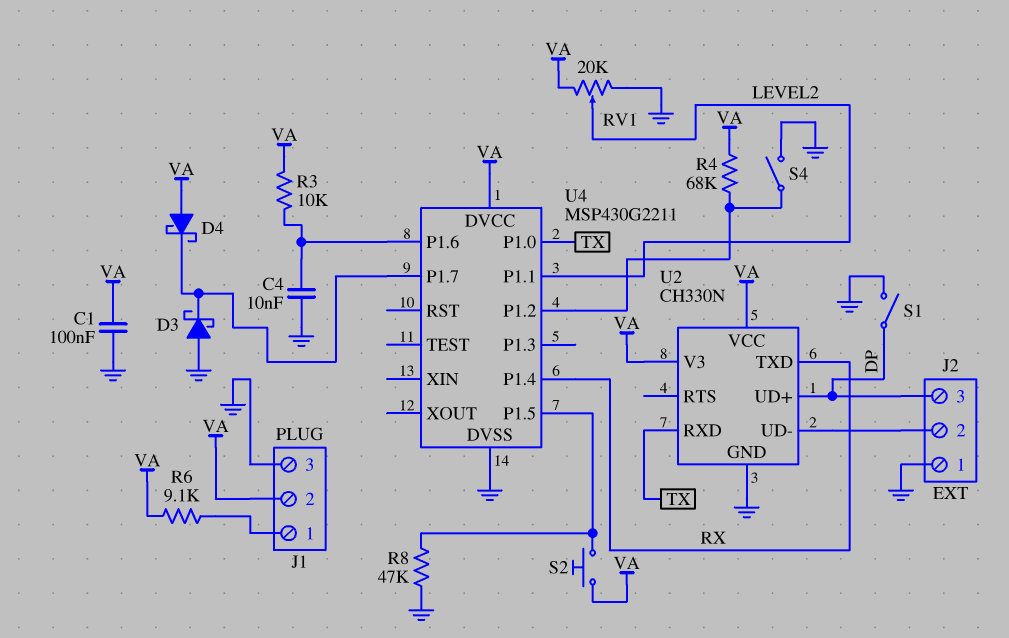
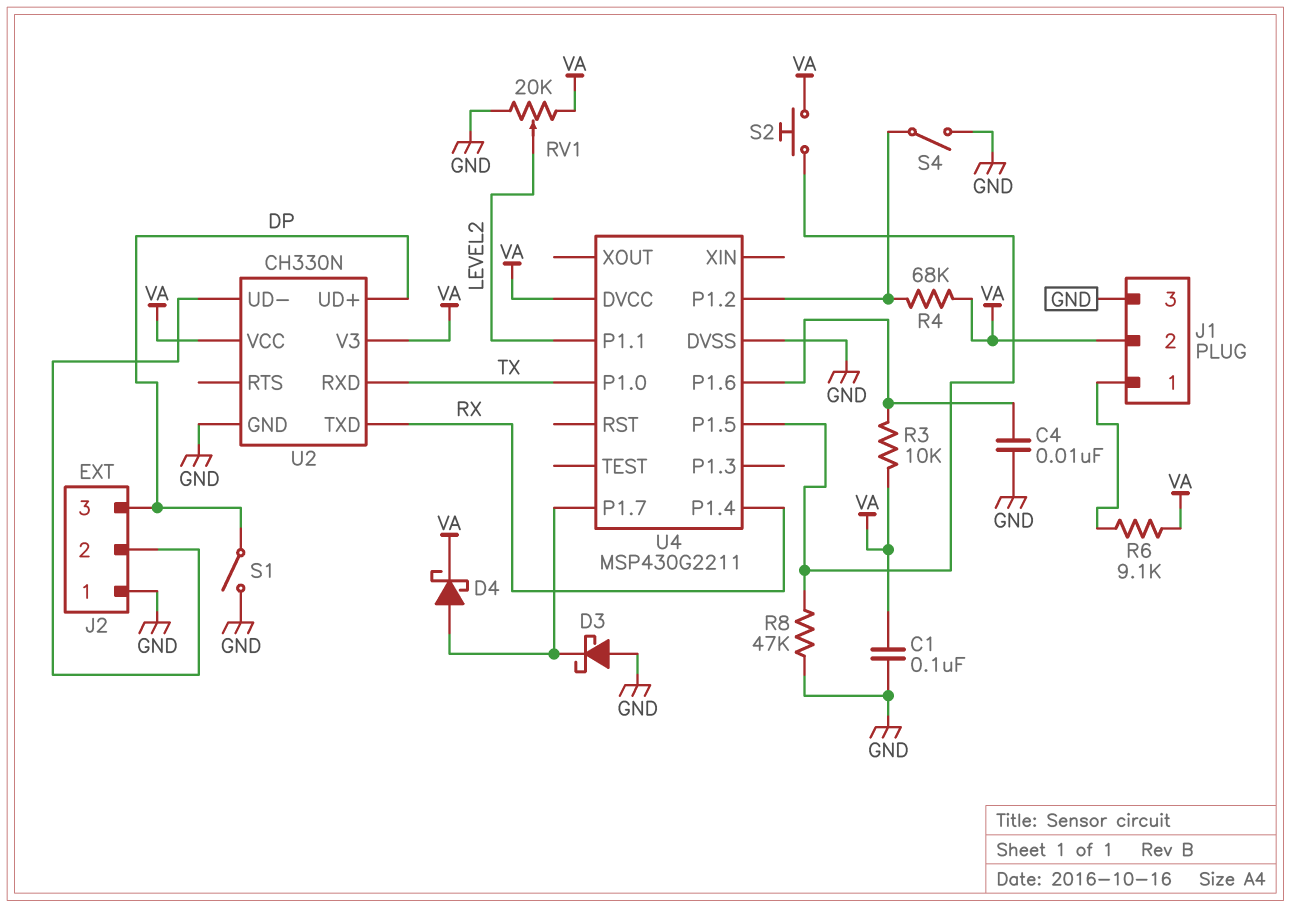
D4: schottky (A VA, K U4/P1.7) -> schottky (A U4/P1.7, K VA)

